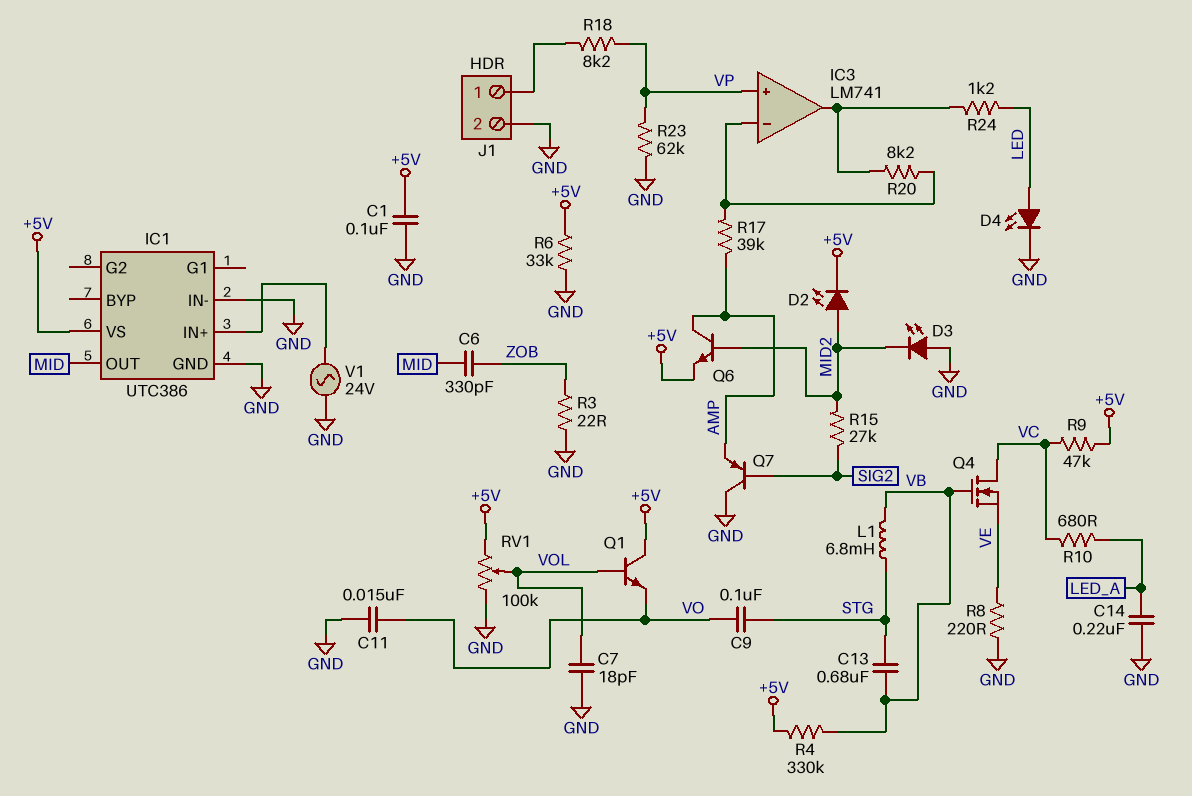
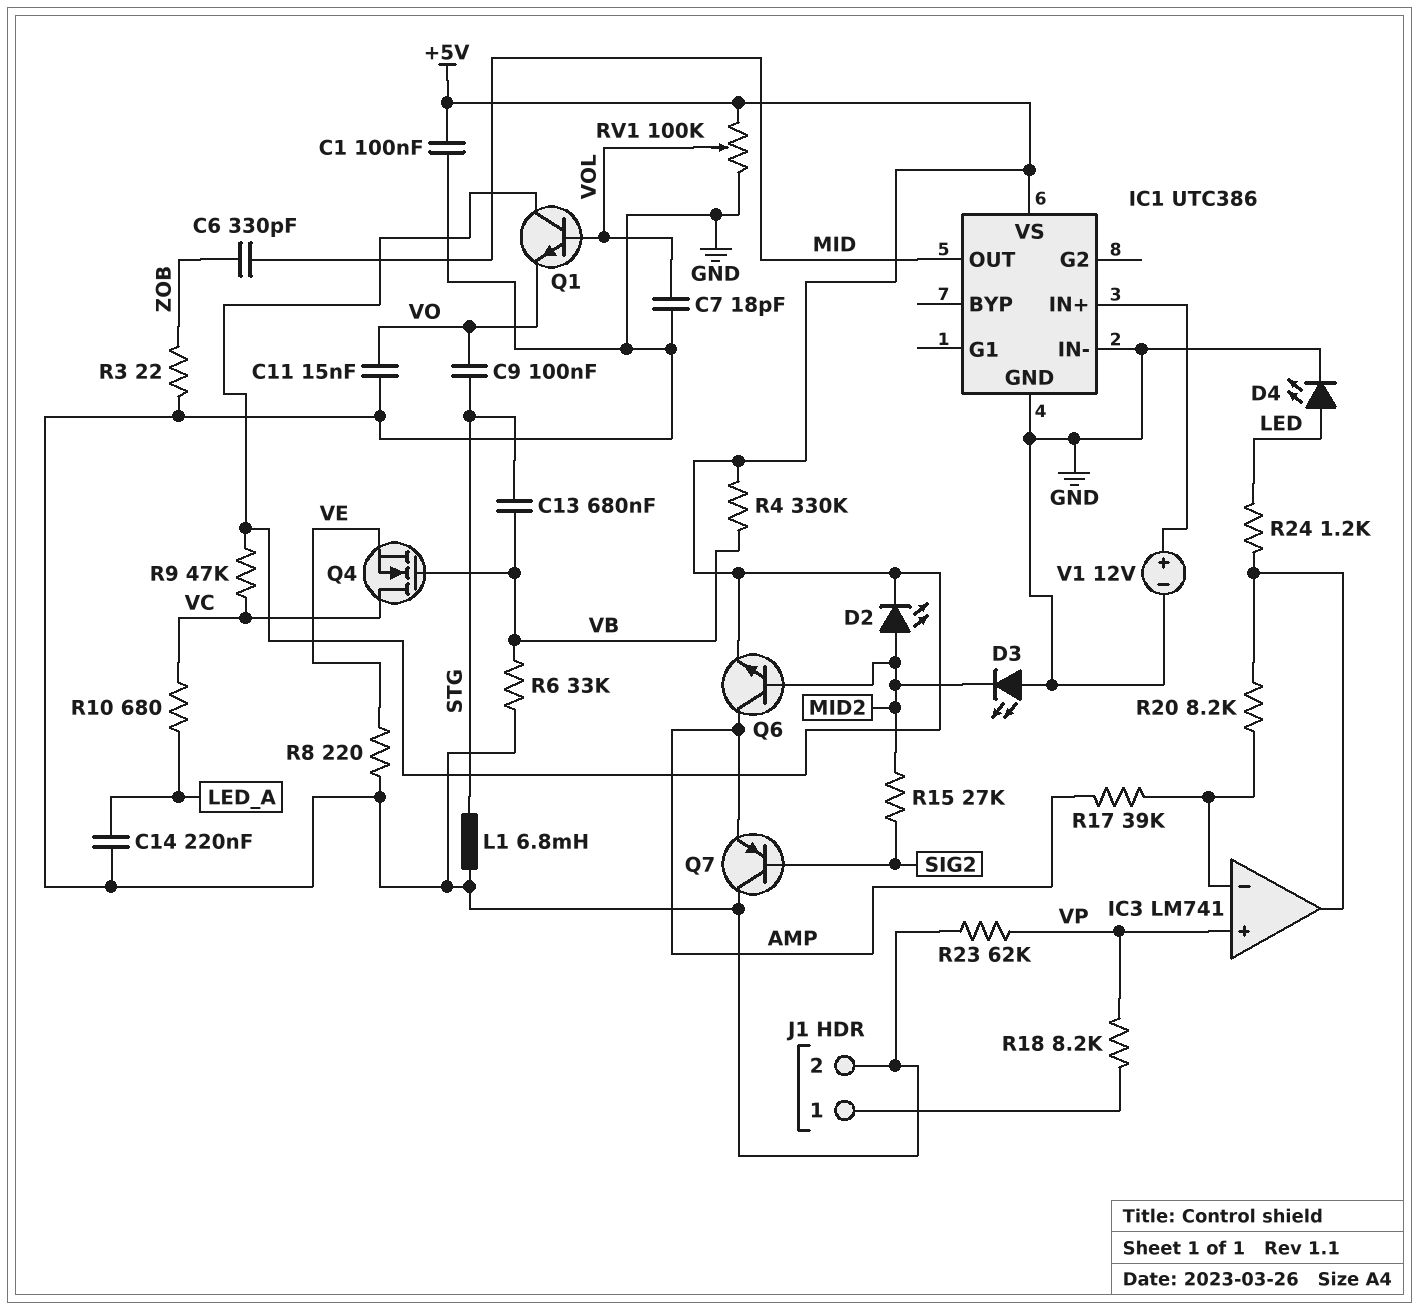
L1: 6.8mH (STG, VB) -> 6.8mH (GND, STG)
R6: 33k (+5V, GND) -> 33k (GND, VB)
V1: AC 24V (GND, IC1/IN+) -> 12V (plus IC1/IN+, minus GND)

